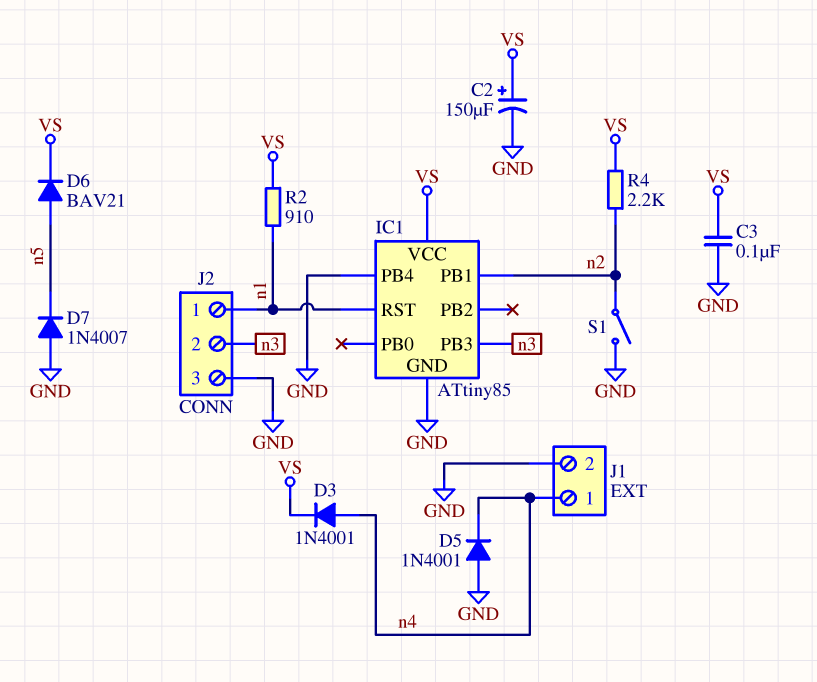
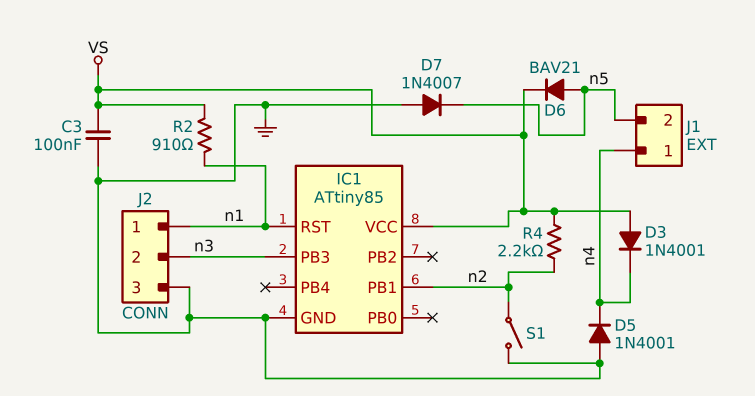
C2: 150uF (plus VS, minus GND) -> none
D3: diode 1N4001 (A n4, K VS) -> diode 1N4001 (A VS, K n4)
IC1 pin PB4: GND -> none
J1 pin 2: GND -> n5

